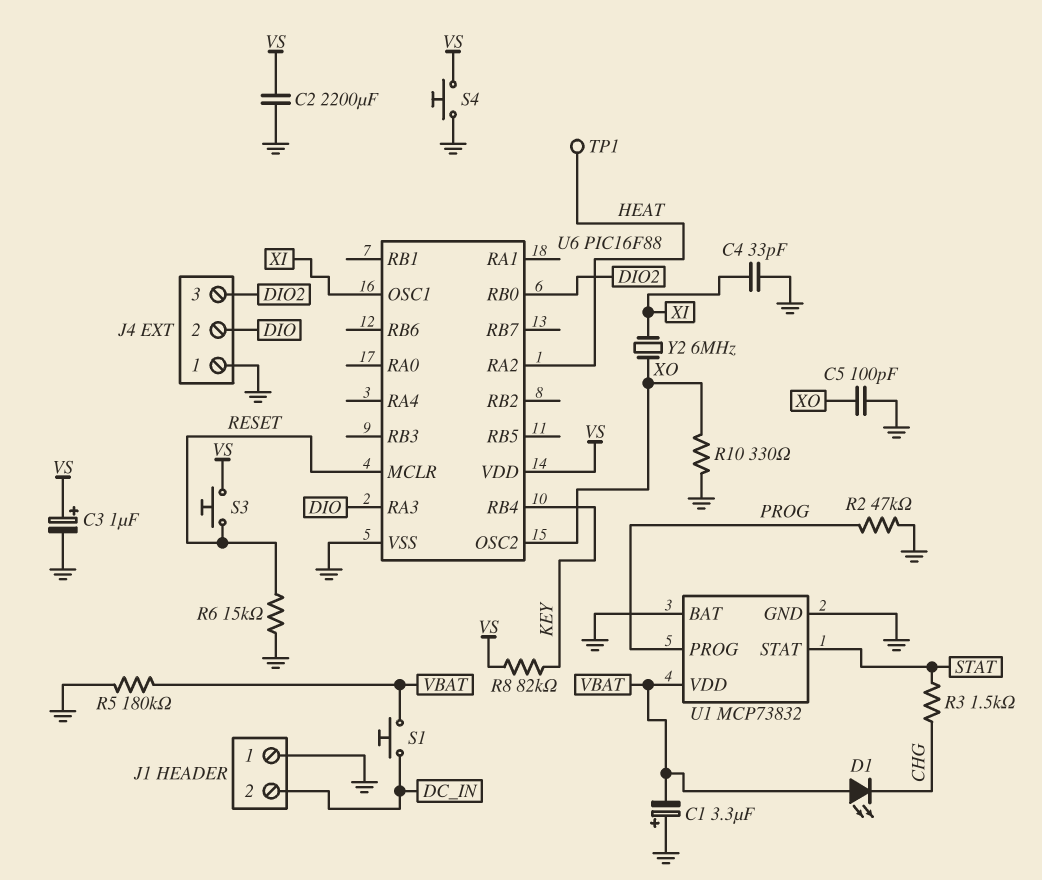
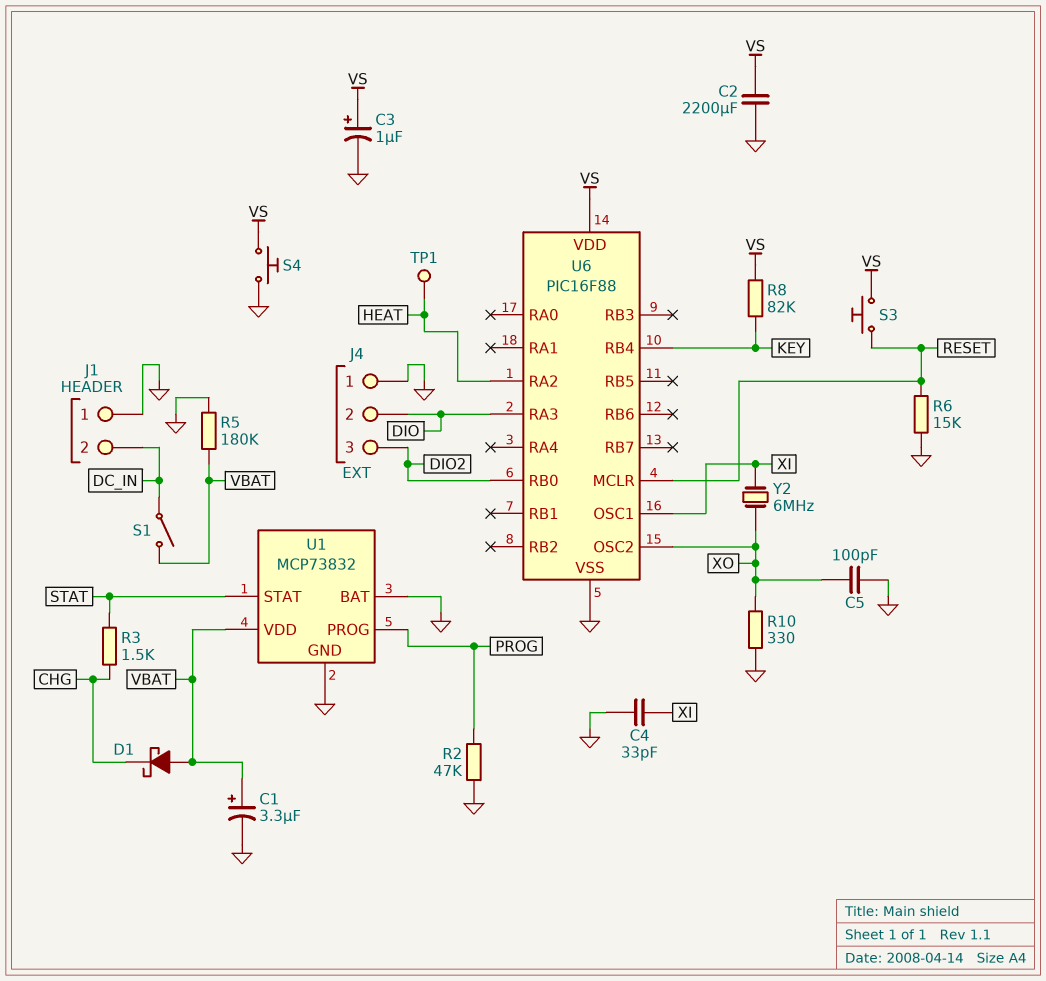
C1: 3.3uF (plus GND, minus VBAT) -> 3.3uF (plus VBAT, minus GND)
D1: LED (A VBAT, K CHG) -> schottky (A VBAT, K CHG)
S1: button (DC_IN, VBAT) -> switch (DC_IN, VBAT)

